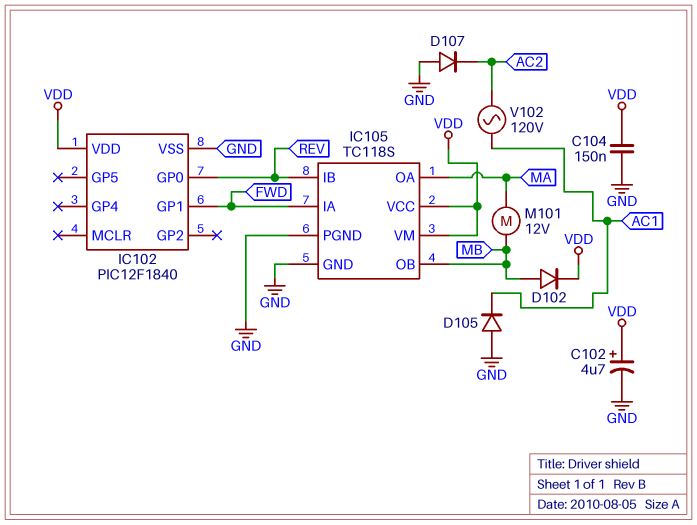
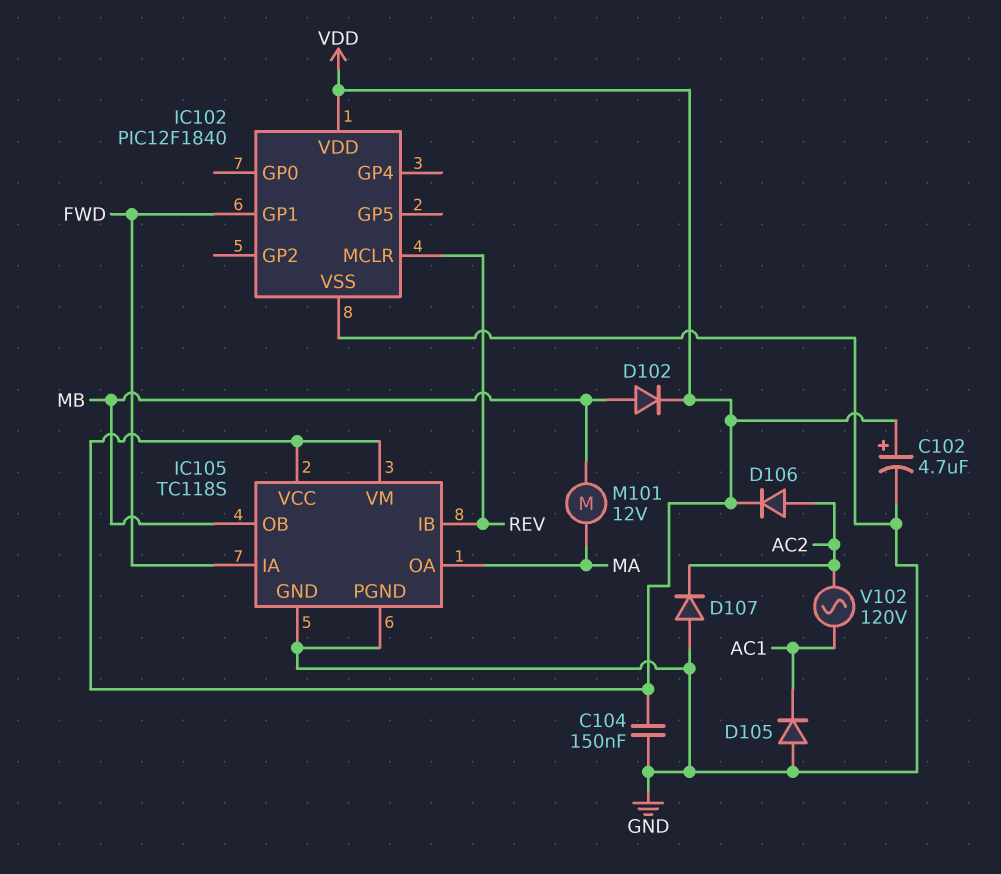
D106: none -> diode (A AC2, K VDD)
IC102 pin GP0: REV -> none
IC102 pin MCLR: none -> REV

